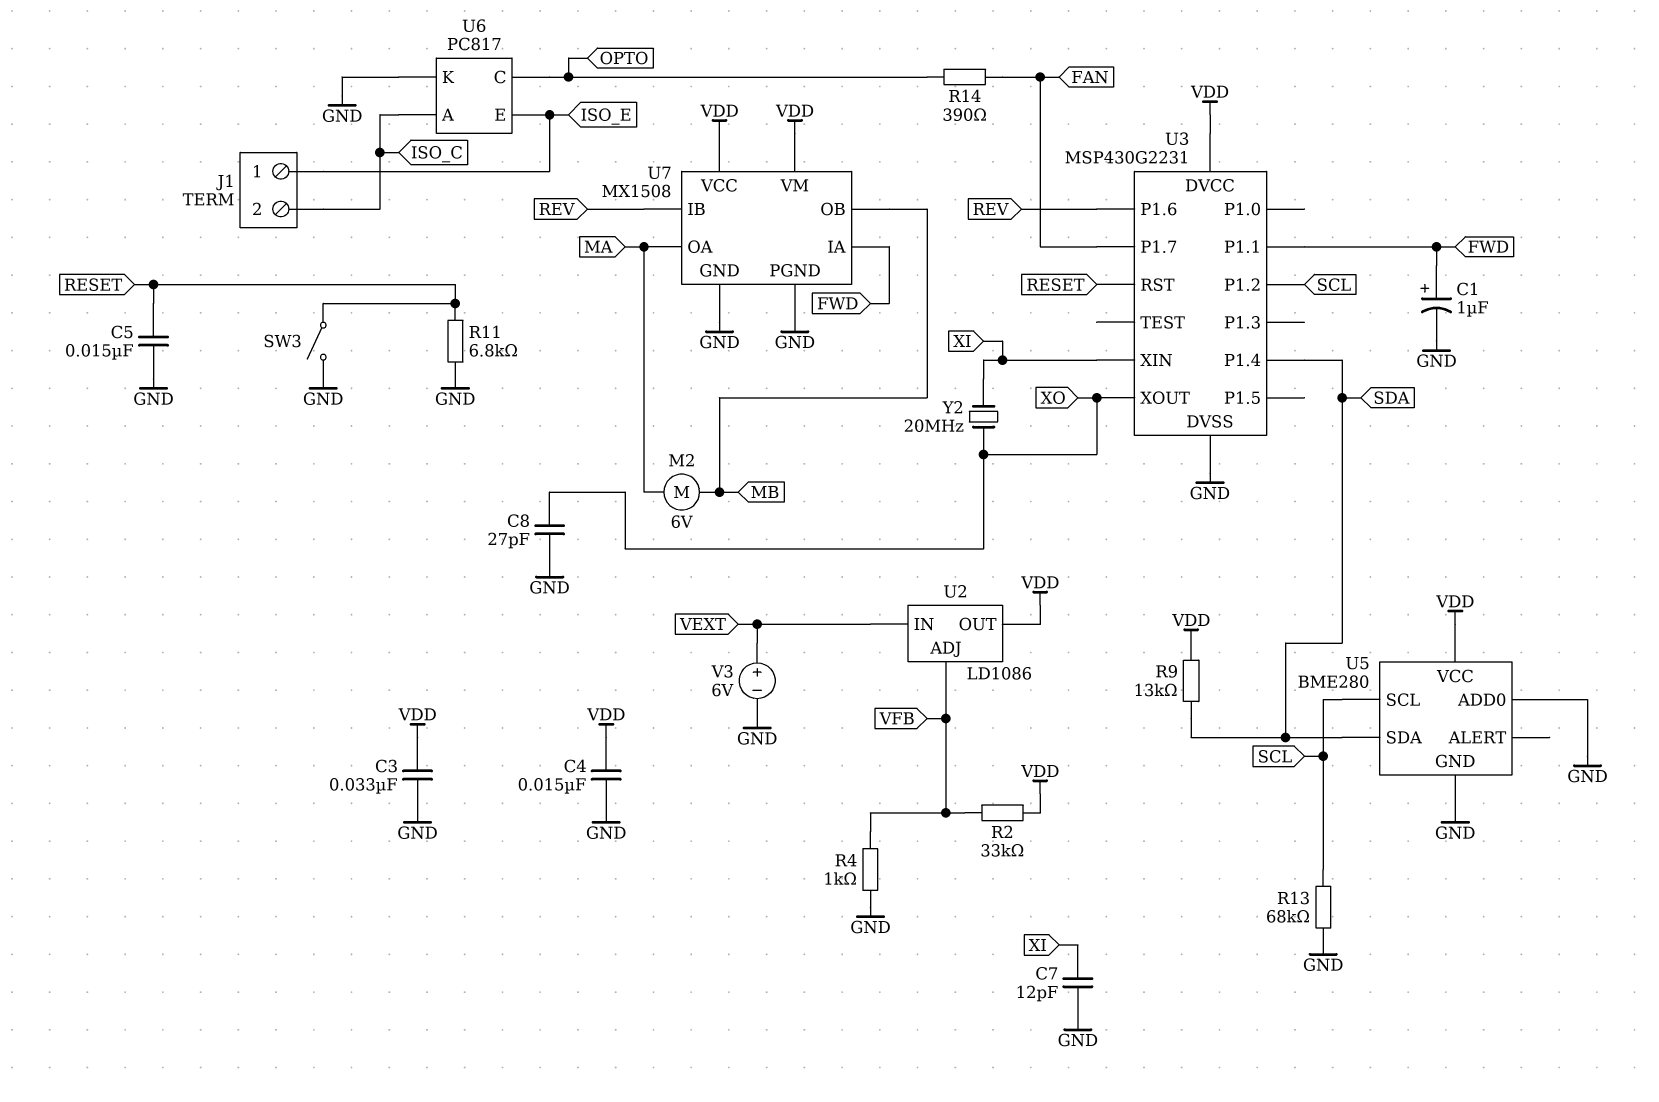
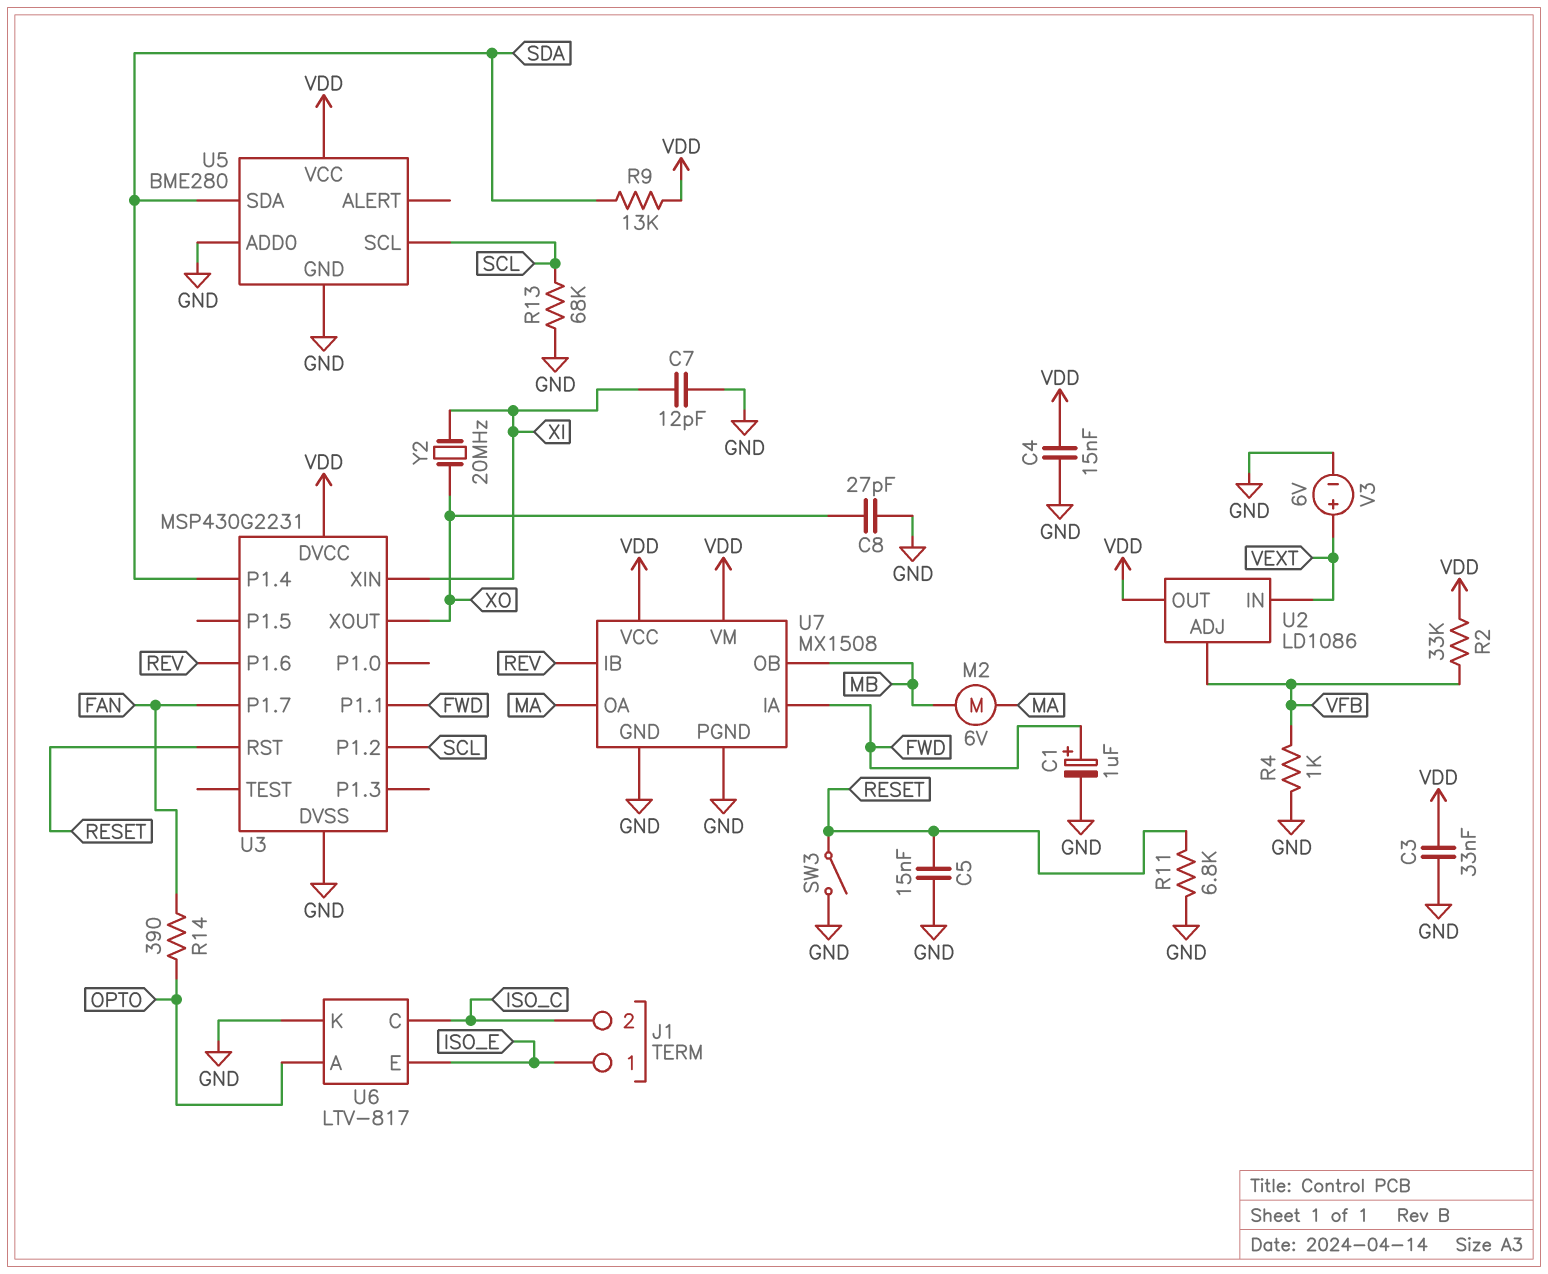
U6: PC817 -> LTV-817
U6 pin A: ISO_C -> OPTO
U6 pin C: OPTO -> ISO_C

